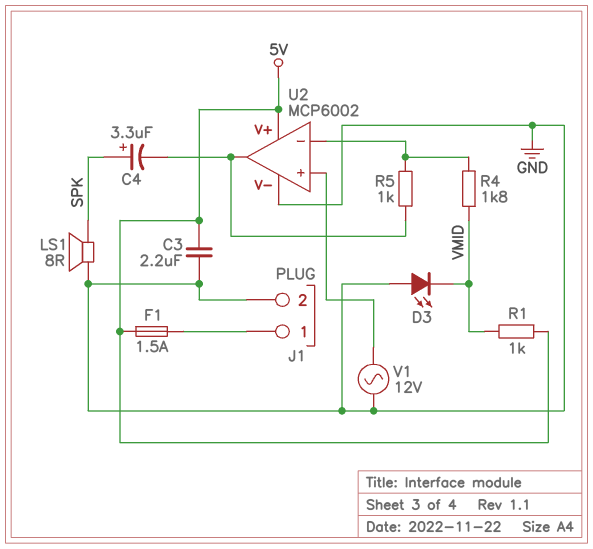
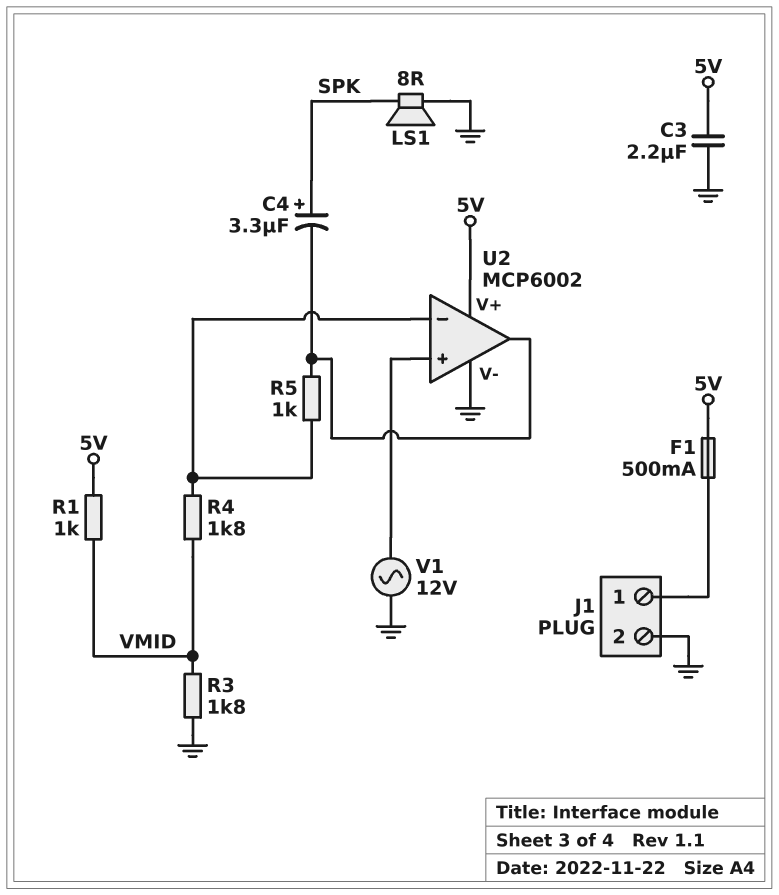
D3: LED (A GND, K VMID) -> none
F1: 1.5A (5V, J1/1) -> 500mA (5V, J1/1)
R3: none -> 1.8k (GND, VMID)

